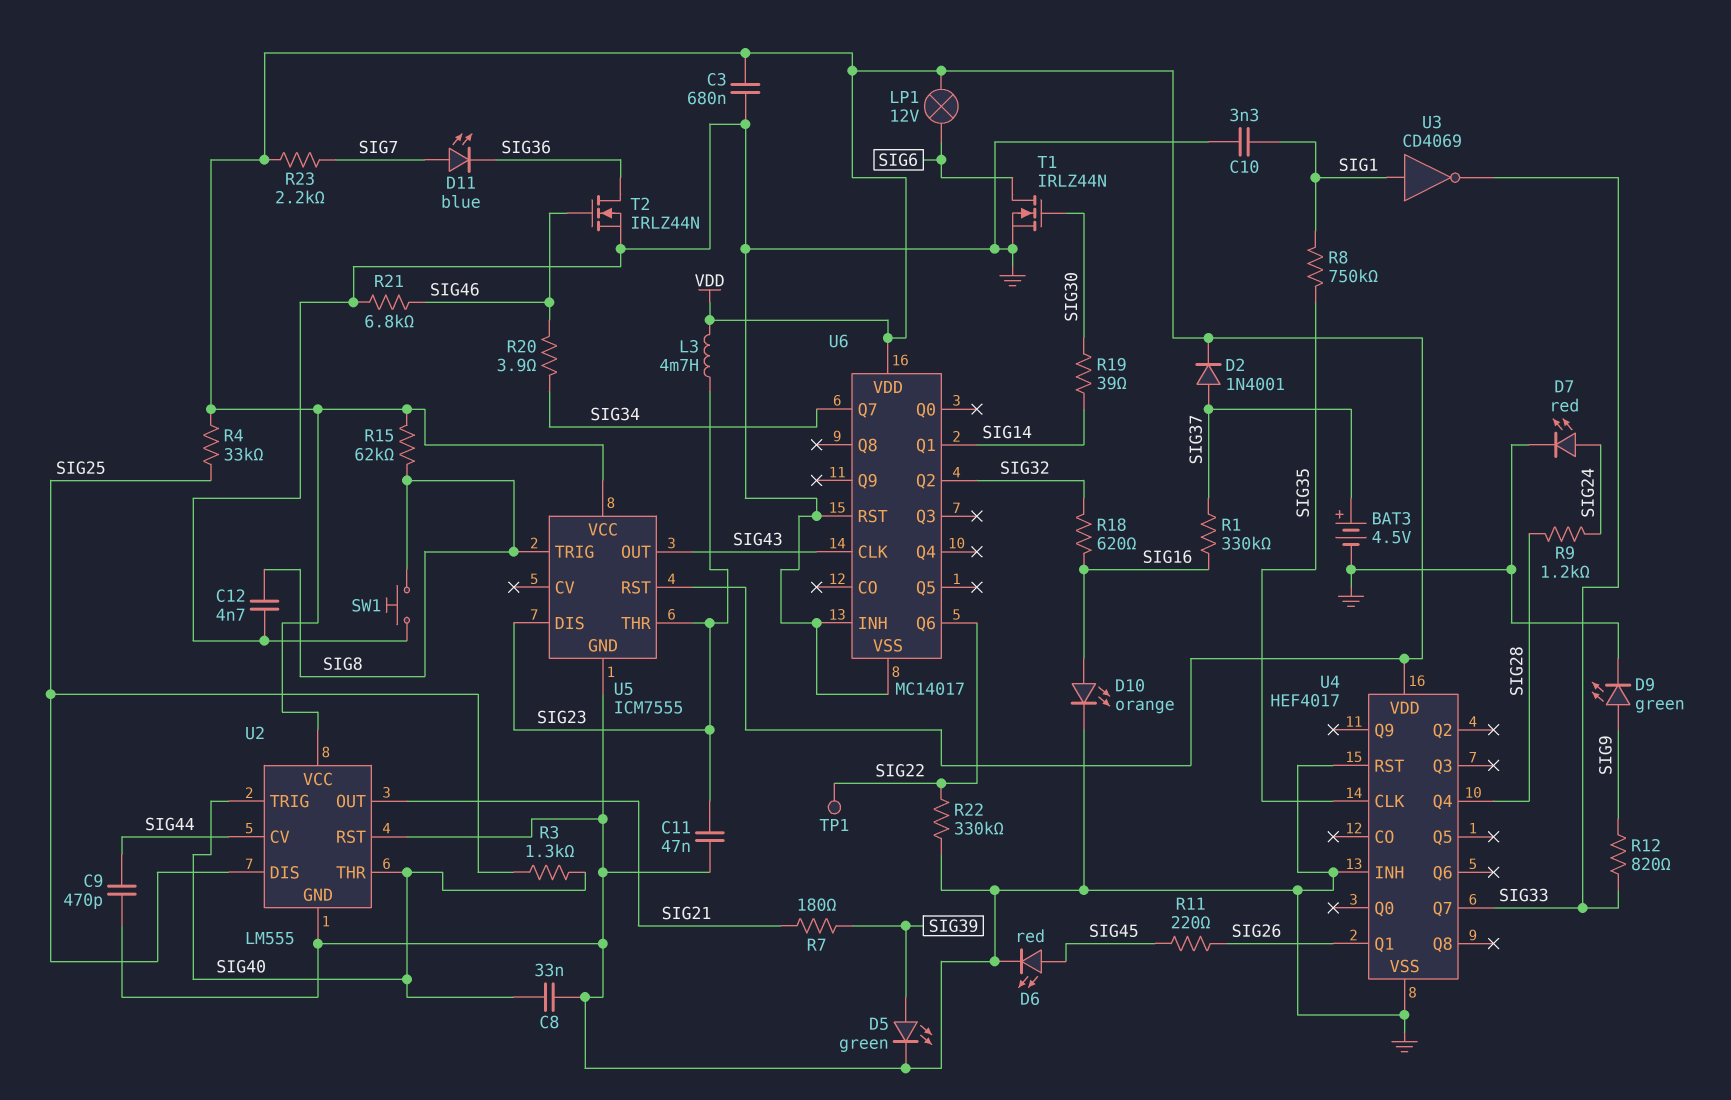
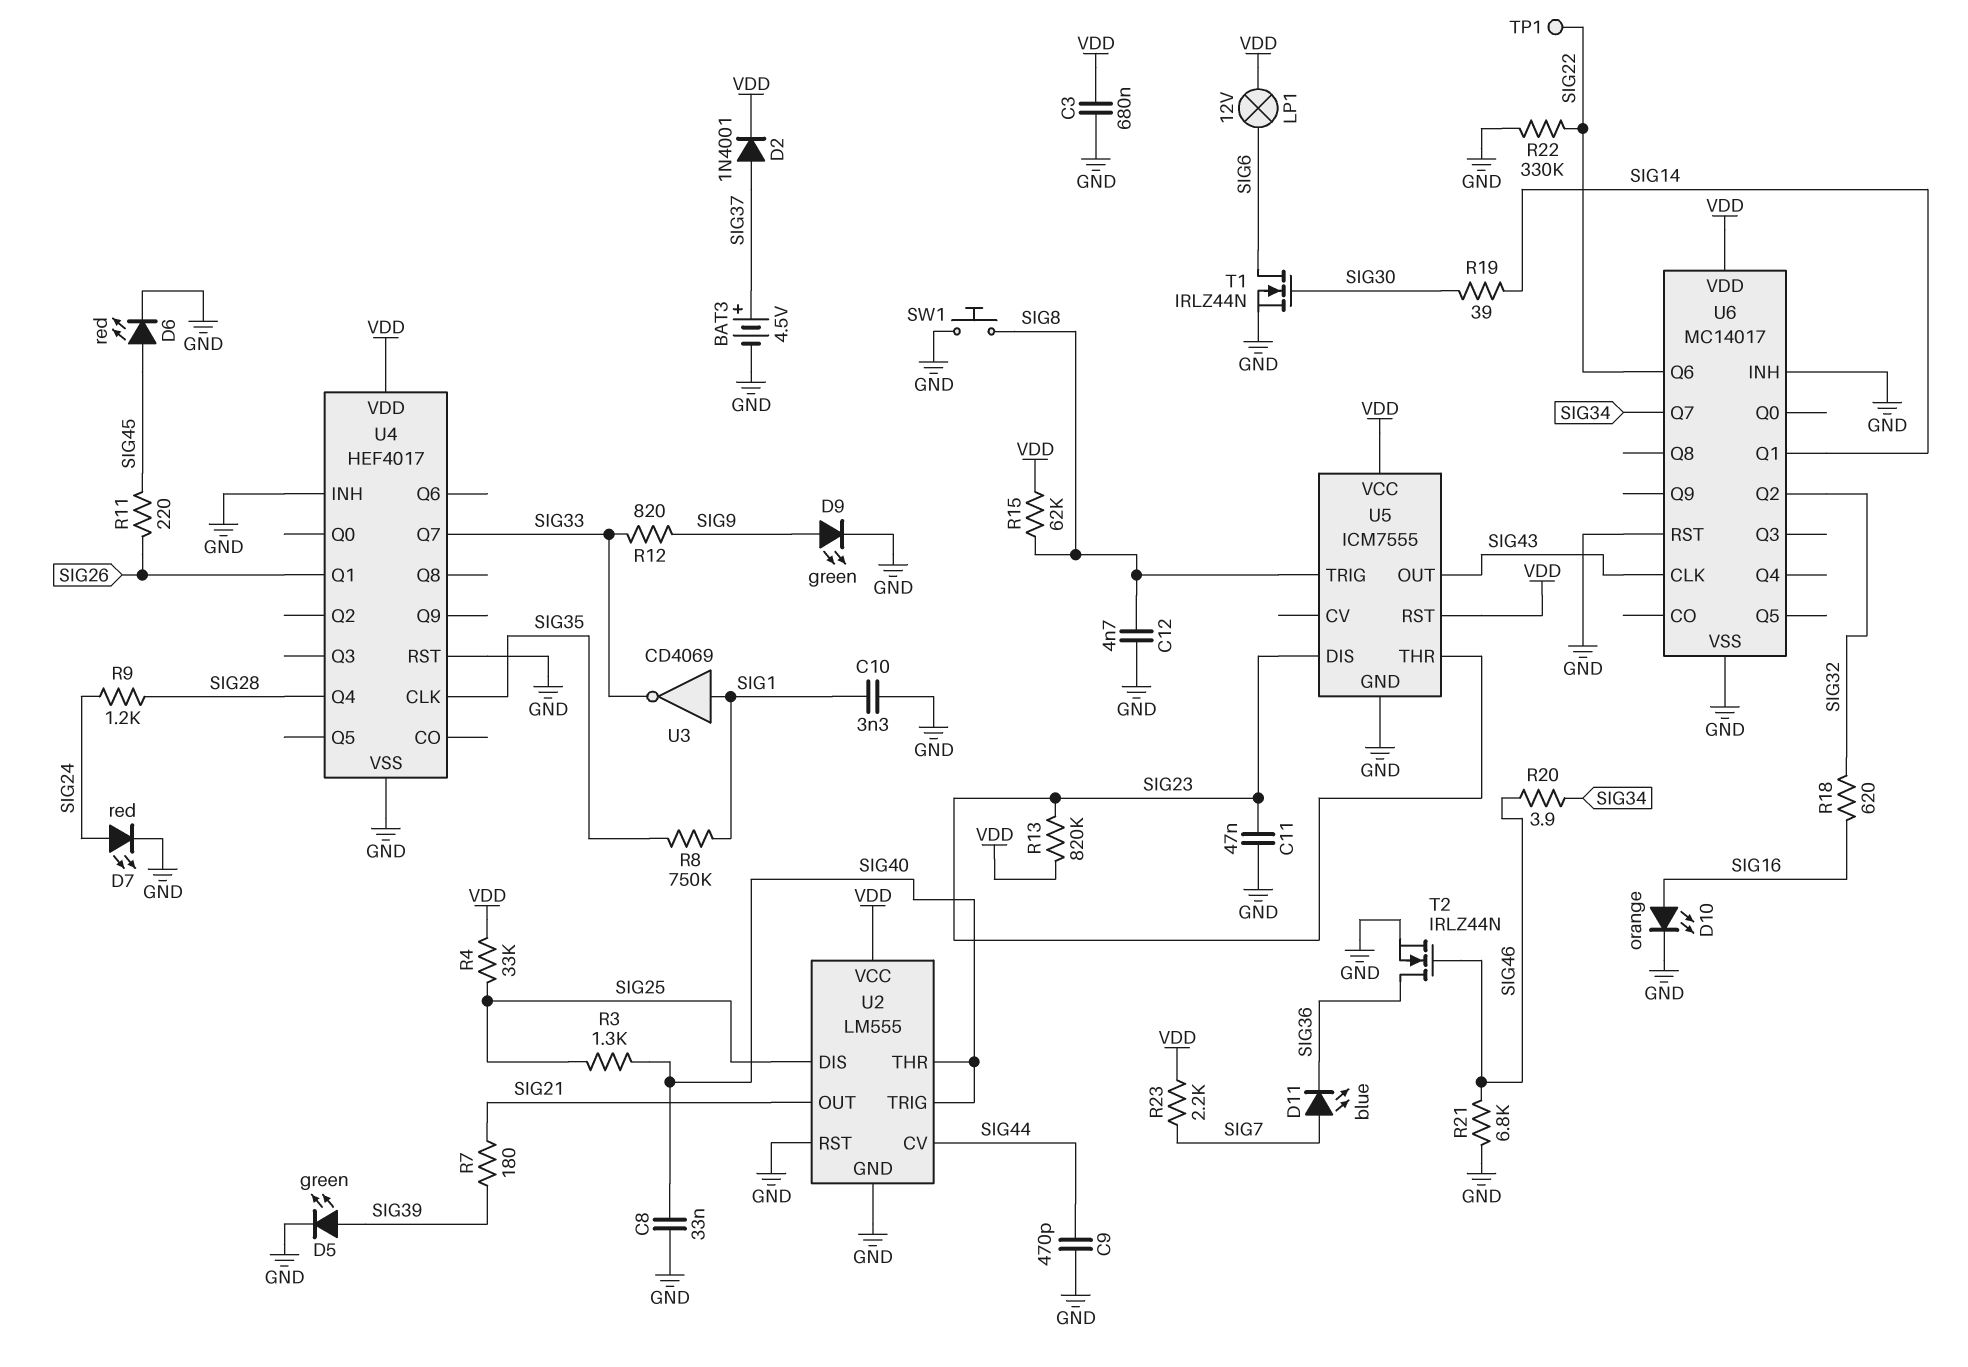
L3: 4.7mH (SIG23, VDD) -> none
R1: 330k (SIG16, SIG37) -> none
R13: none -> 820k (SIG23, VDD)

